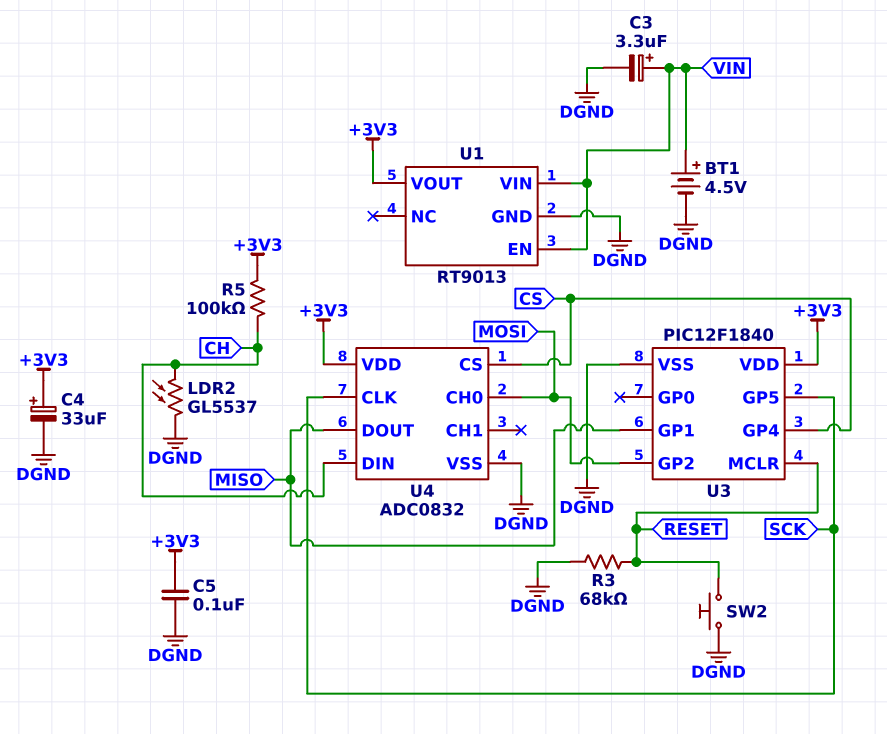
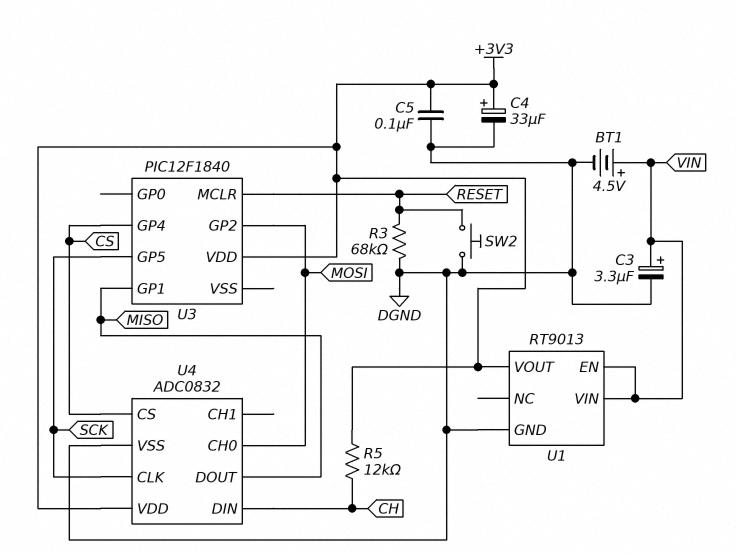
LDR2: GL5537 (CH, DGND) -> none
R5: 100k (+3V3, CH) -> 12k (+3V3, CH)
U3 pin VSS: DGND -> none

